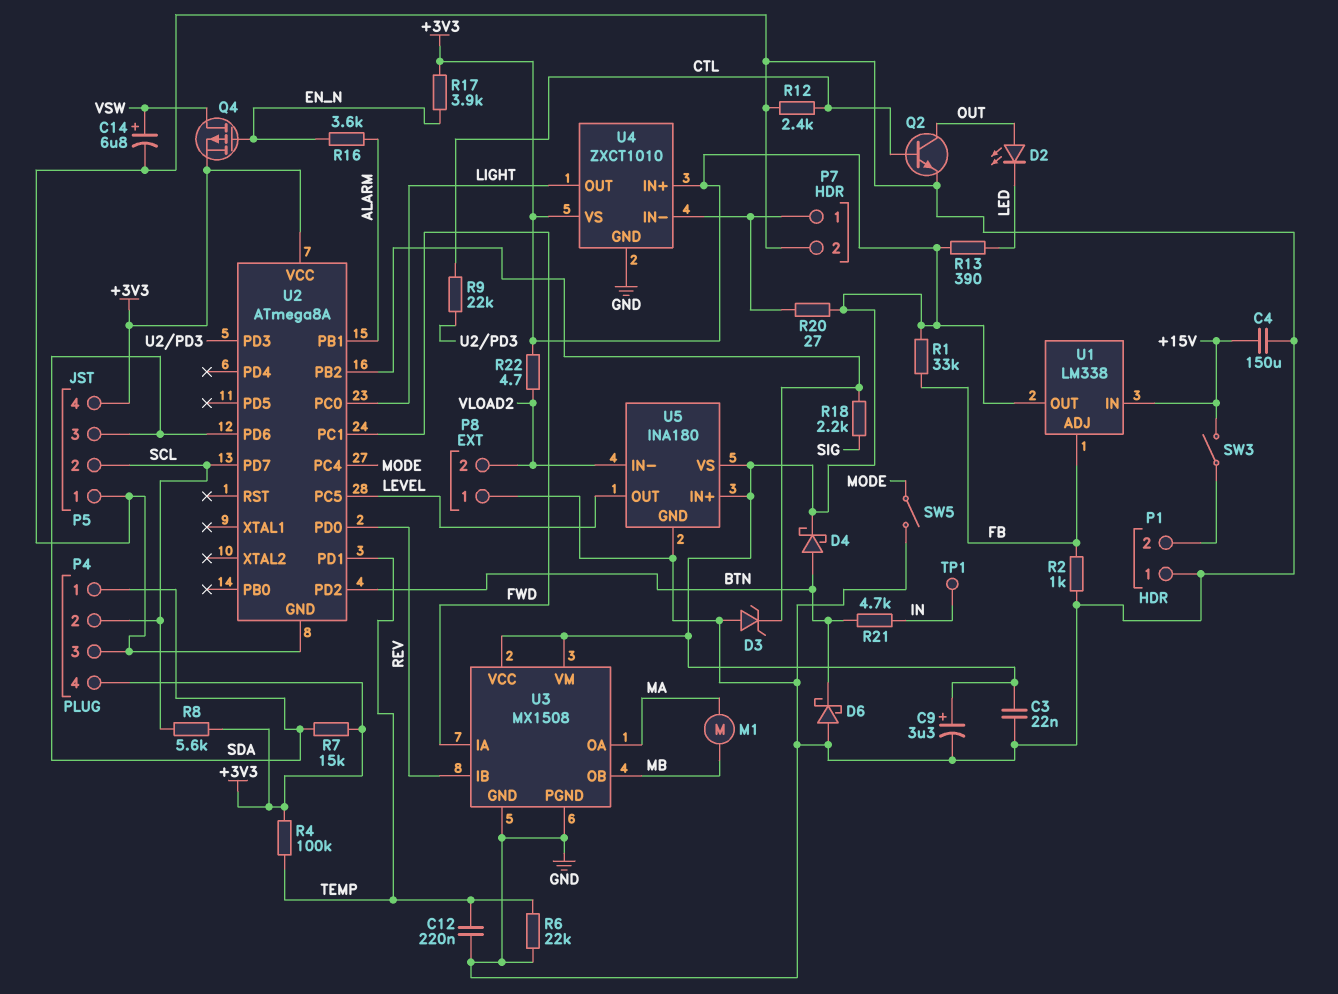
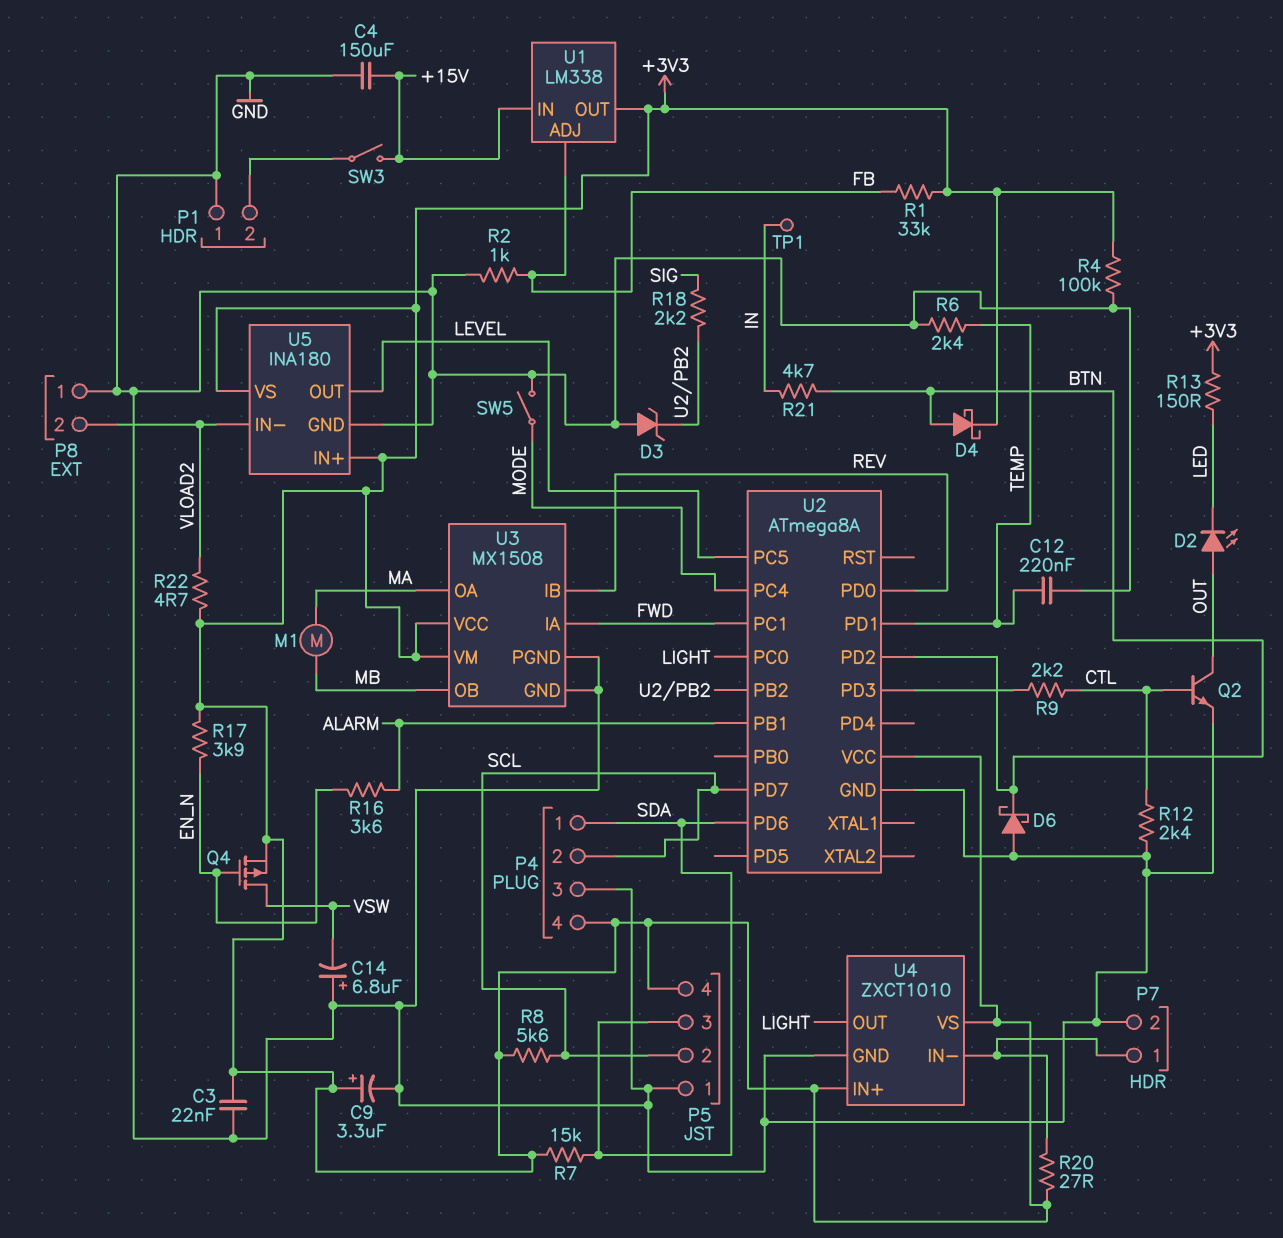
C14: 6.8uF (plus VSW, minus GND) -> 6.8uF (plus GND, minus VSW)
R4: 100k (+3V3, TEMP) -> 100k (+3V3, GND)
R6: 22k (GND, TEMP) -> 2.4k (GND, TEMP)
R9: 22k (CTL, U2/PD3) -> 2.2k (CTL, U2/PD3)
R13: 390 (+3V3, LED) -> 150 (+3V3, LED)

